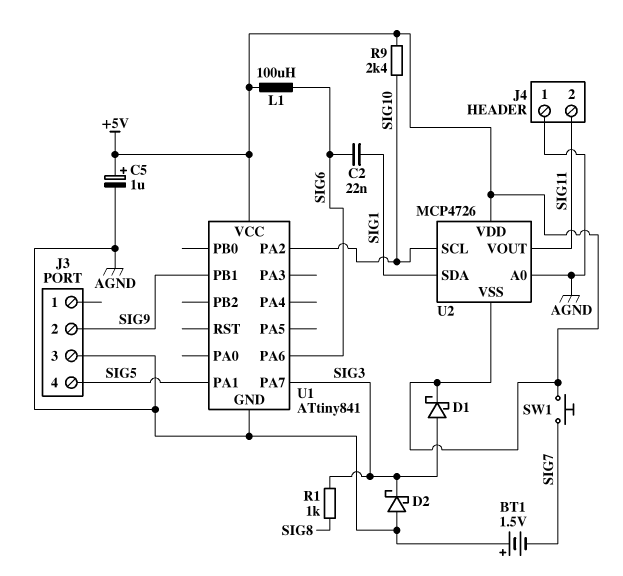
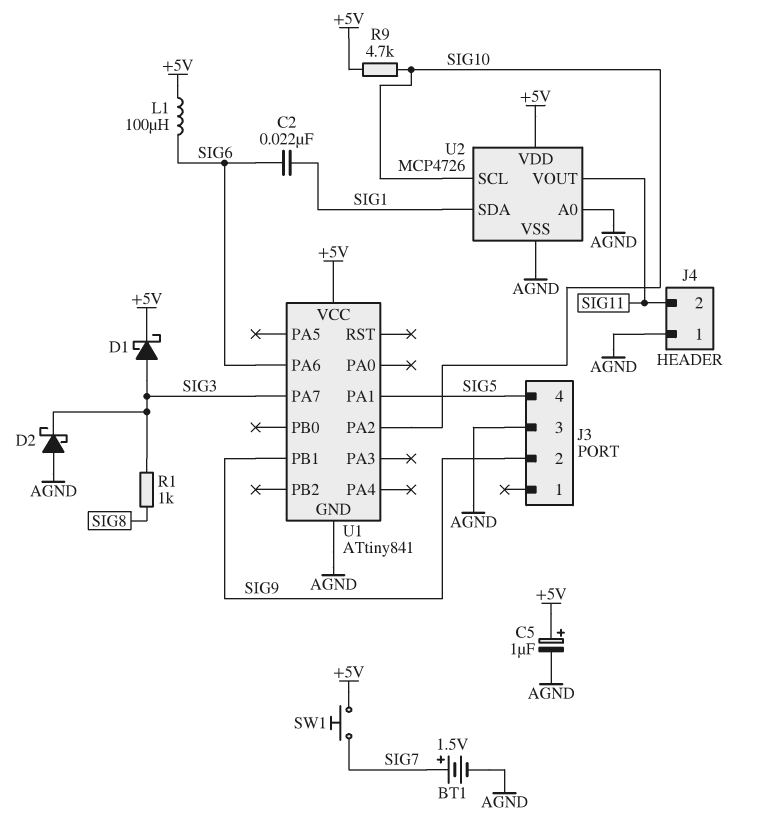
BT1: 1.5V (plus AGND, minus SIG7) -> 1.5V (plus SIG7, minus AGND)
R9: 2.4k (+5V, SIG10) -> 4.7k (+5V, SIG10)
U2 pin VSS: +5V -> AGND

